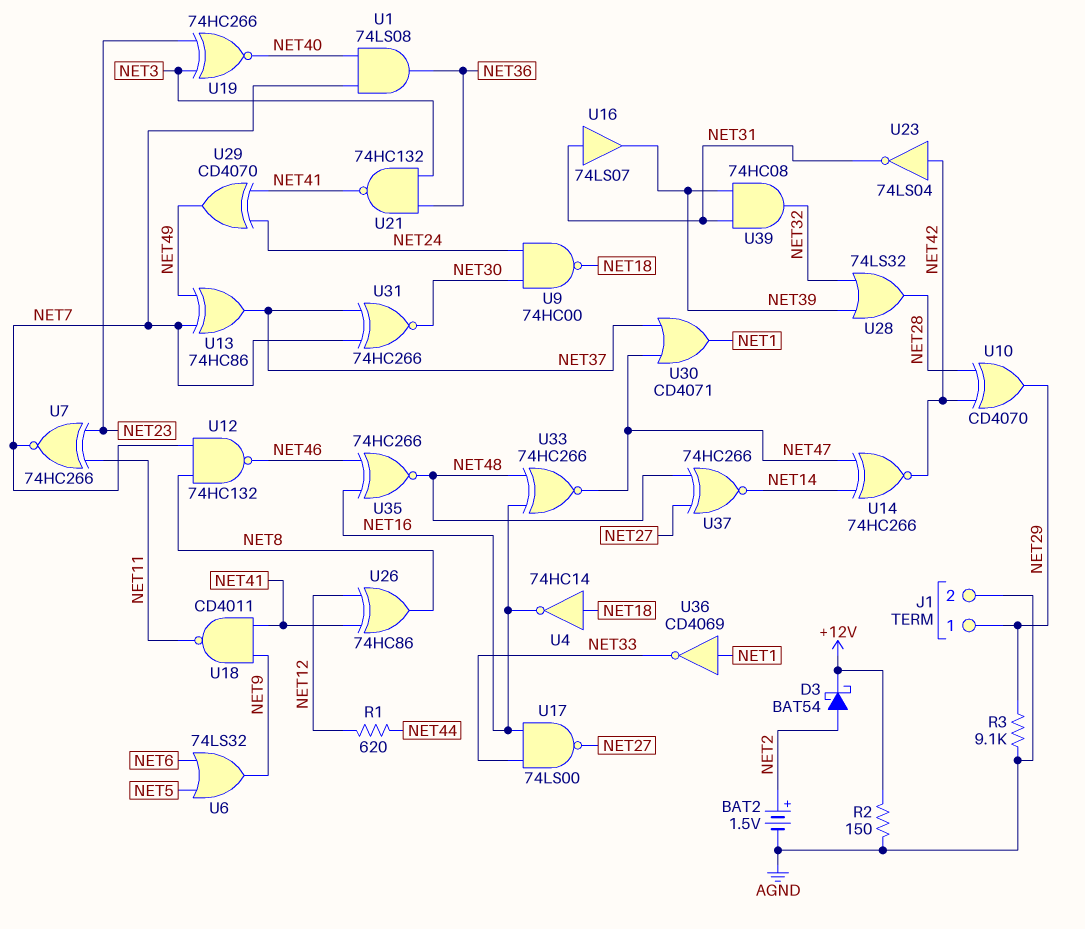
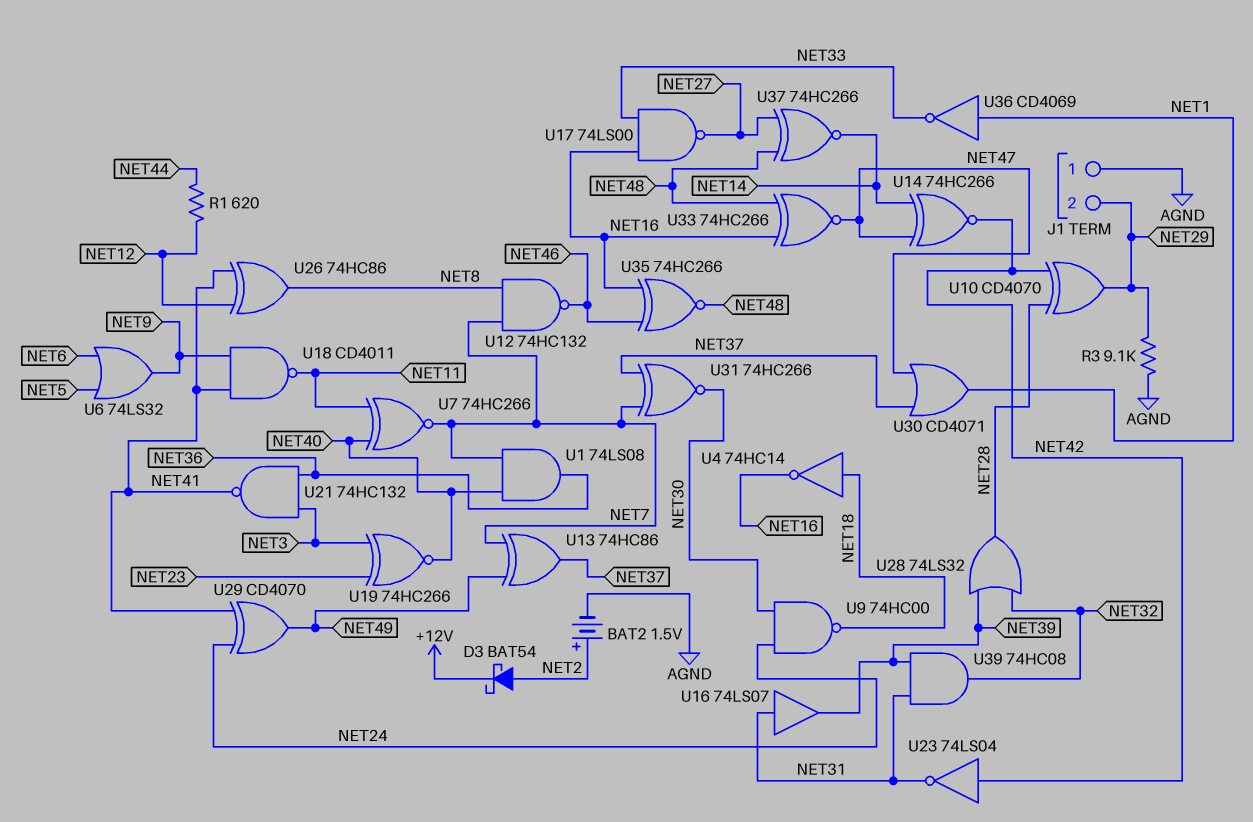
J1 pin 1: NET29 -> AGND
J1 pin 2: AGND -> NET29
R2: 150 (+12V, AGND) -> none
U7: XNOR 74HC266 (in NET11, in NET23, out NET7) -> XNOR 74HC266 (in NET11, in NET40, out NET7)

